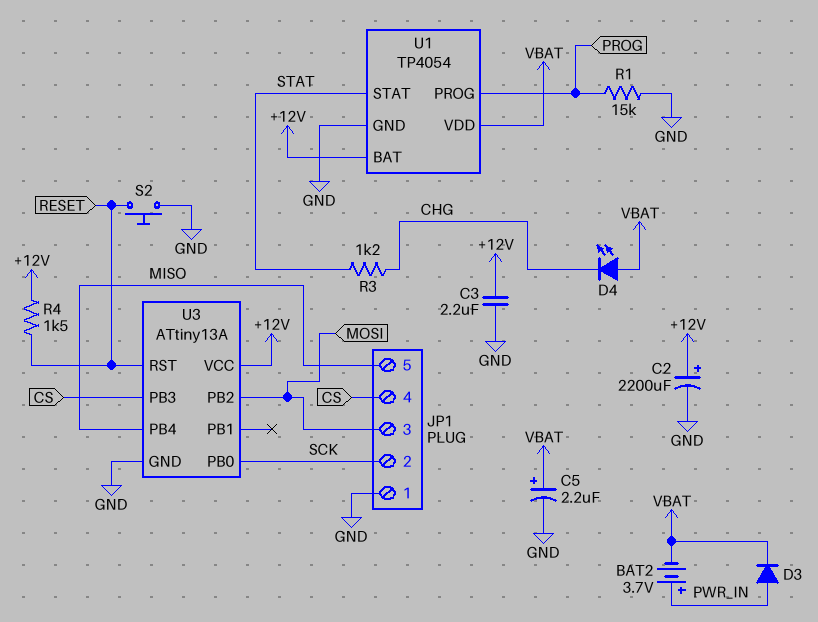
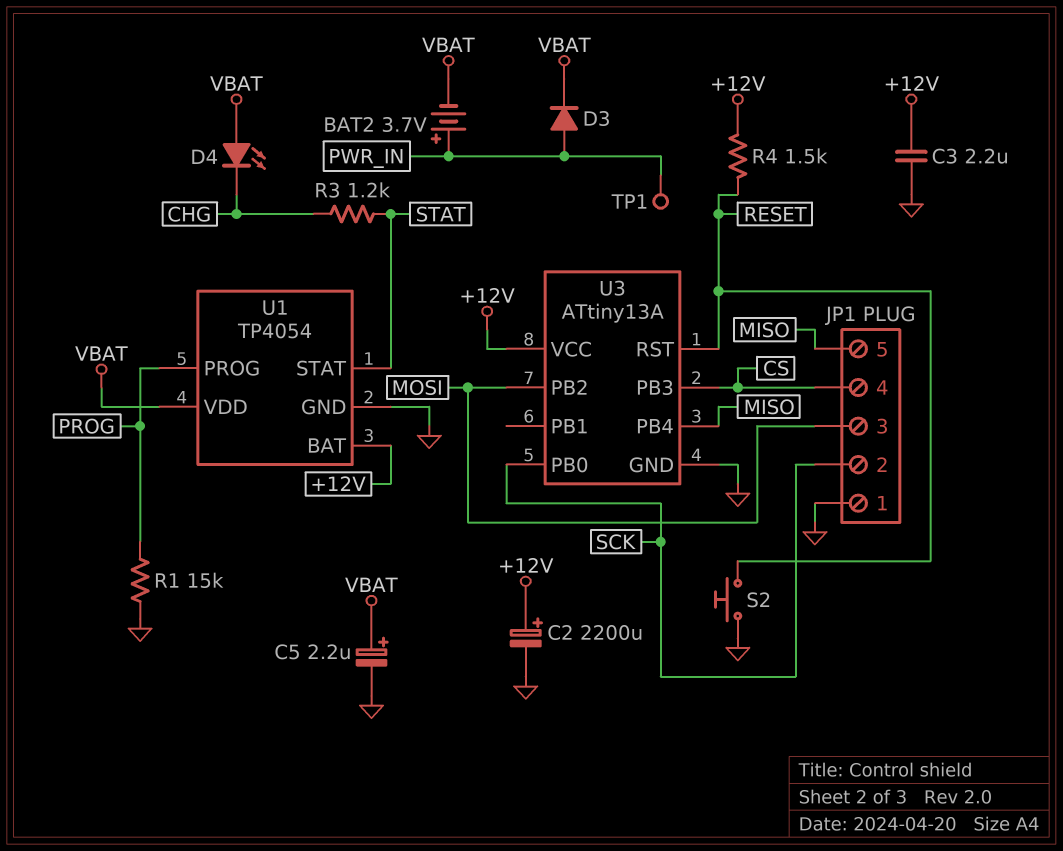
TP1: none -> test point (PWR_IN)

